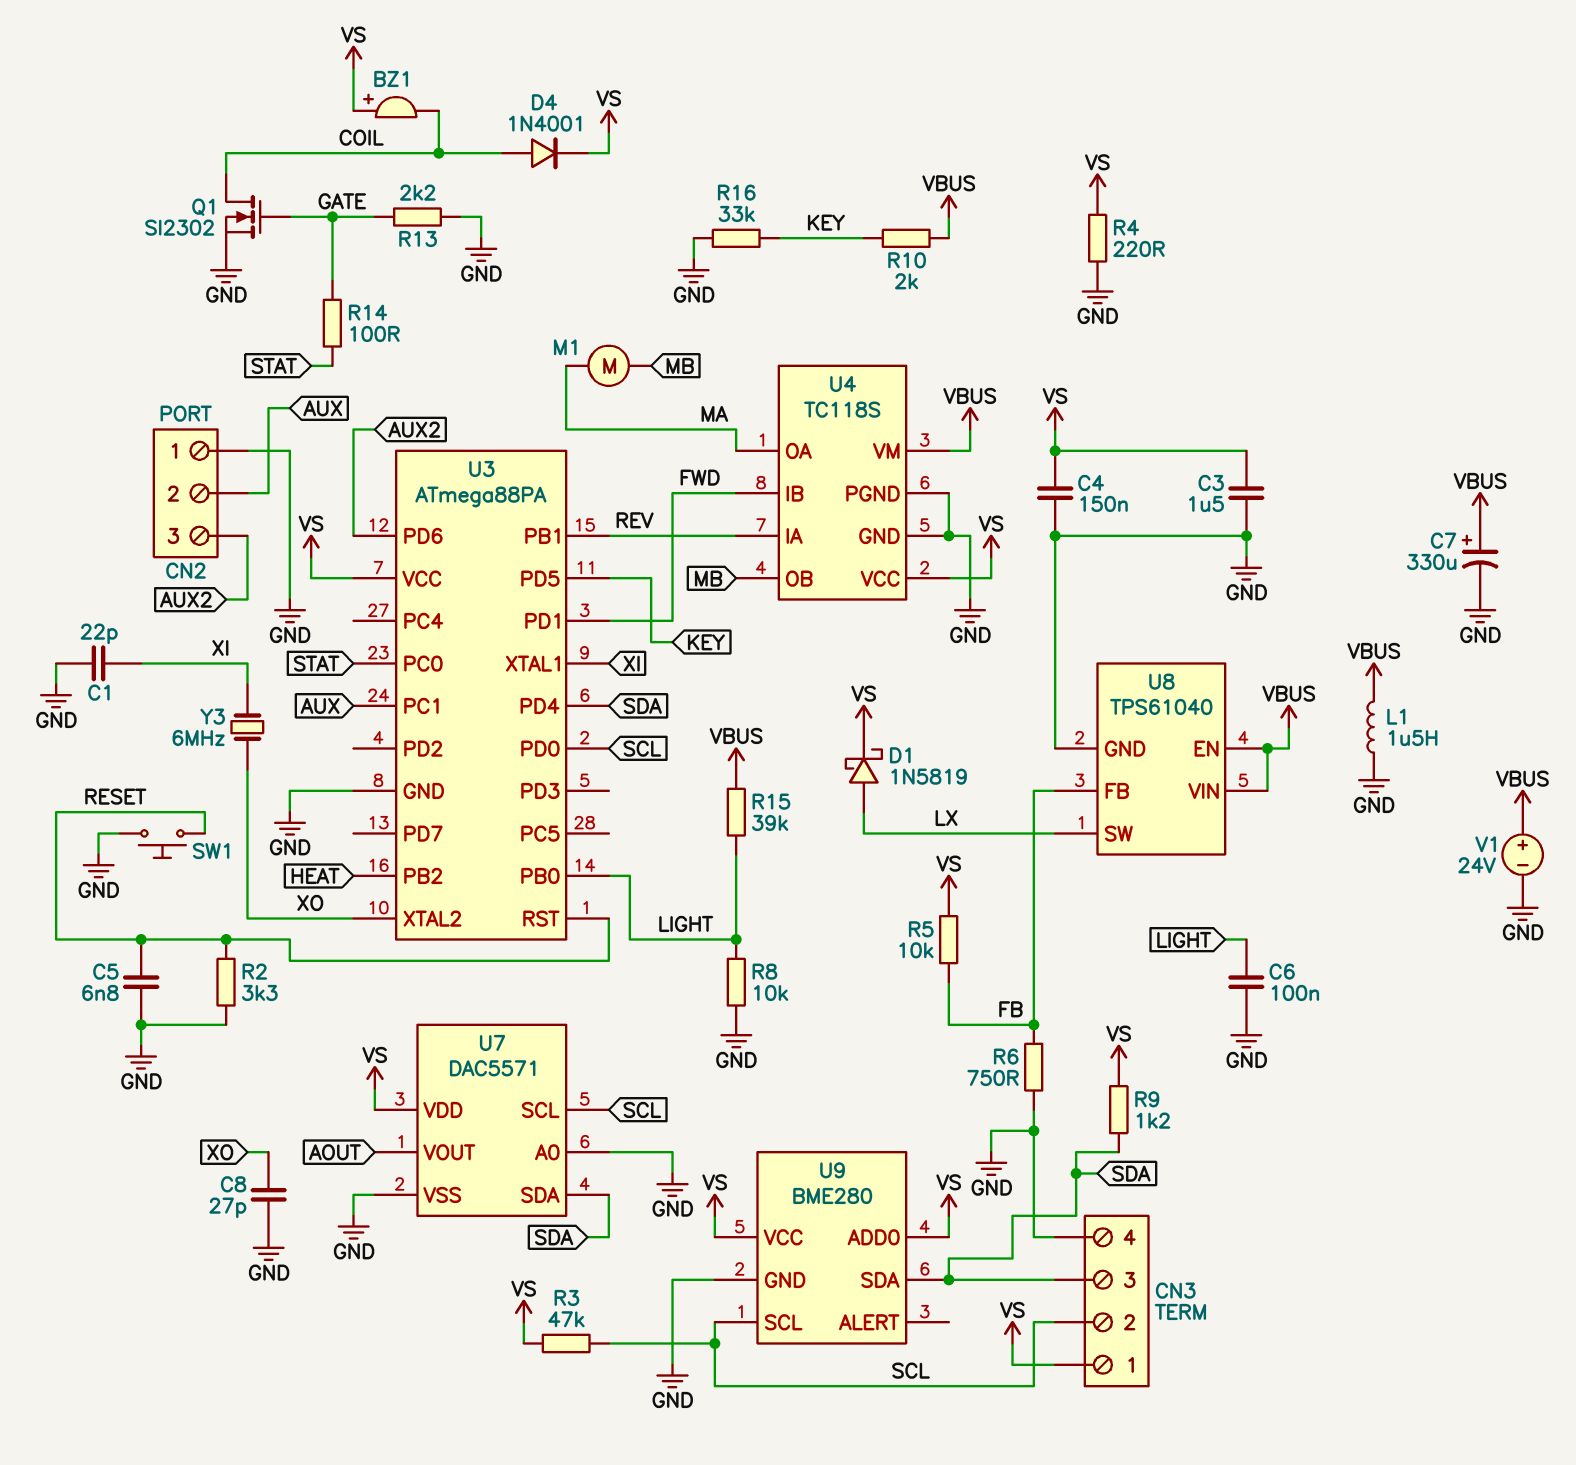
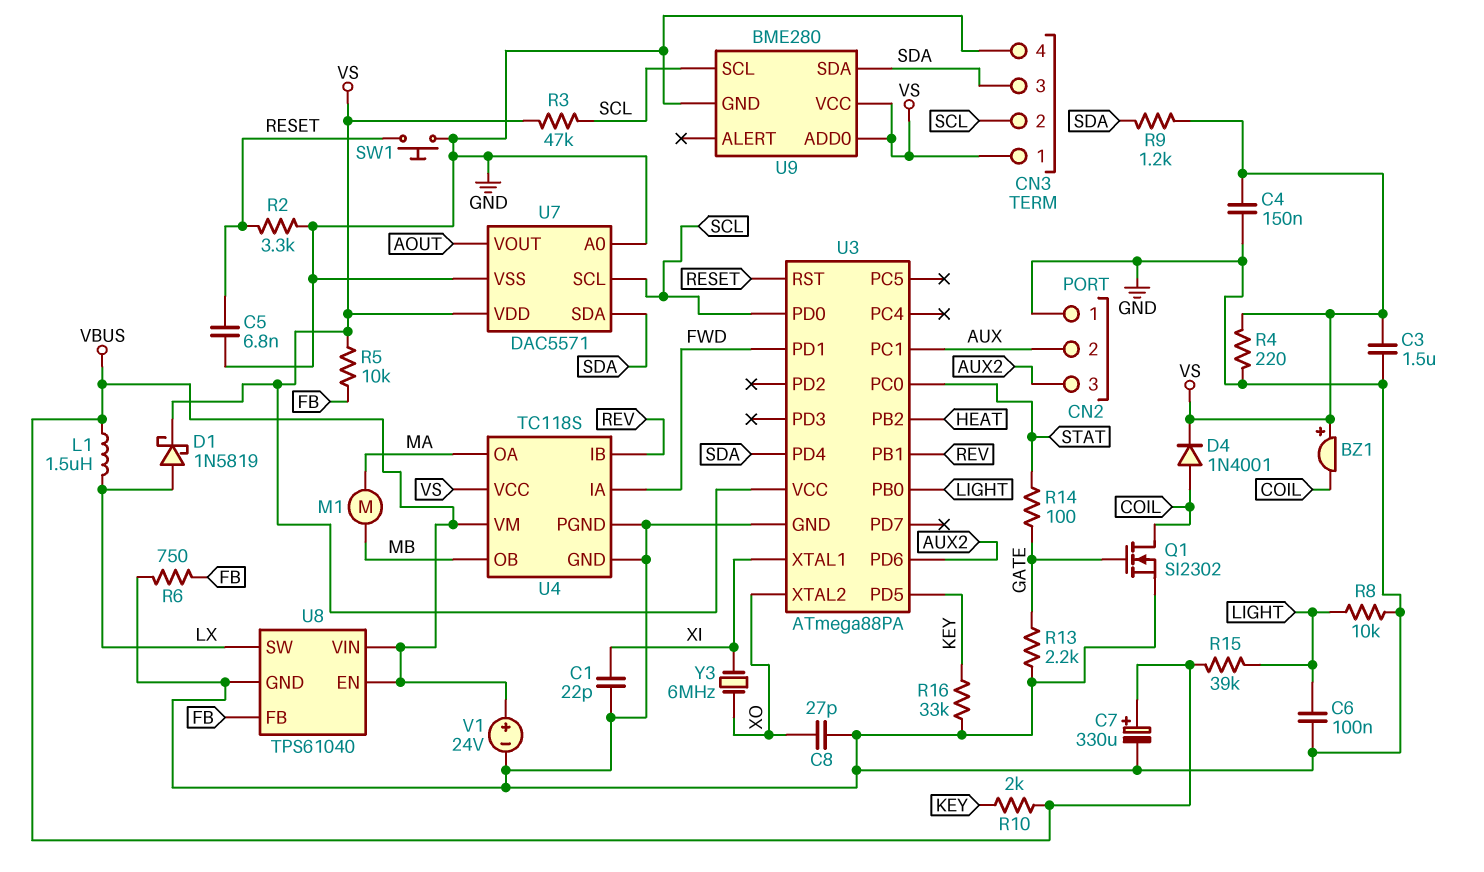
L1: 1.5uH (GND, VBUS) -> 1.5uH (LX, VBUS)
U4 pin IA: REV -> FWD
U4 pin IB: FWD -> REV

